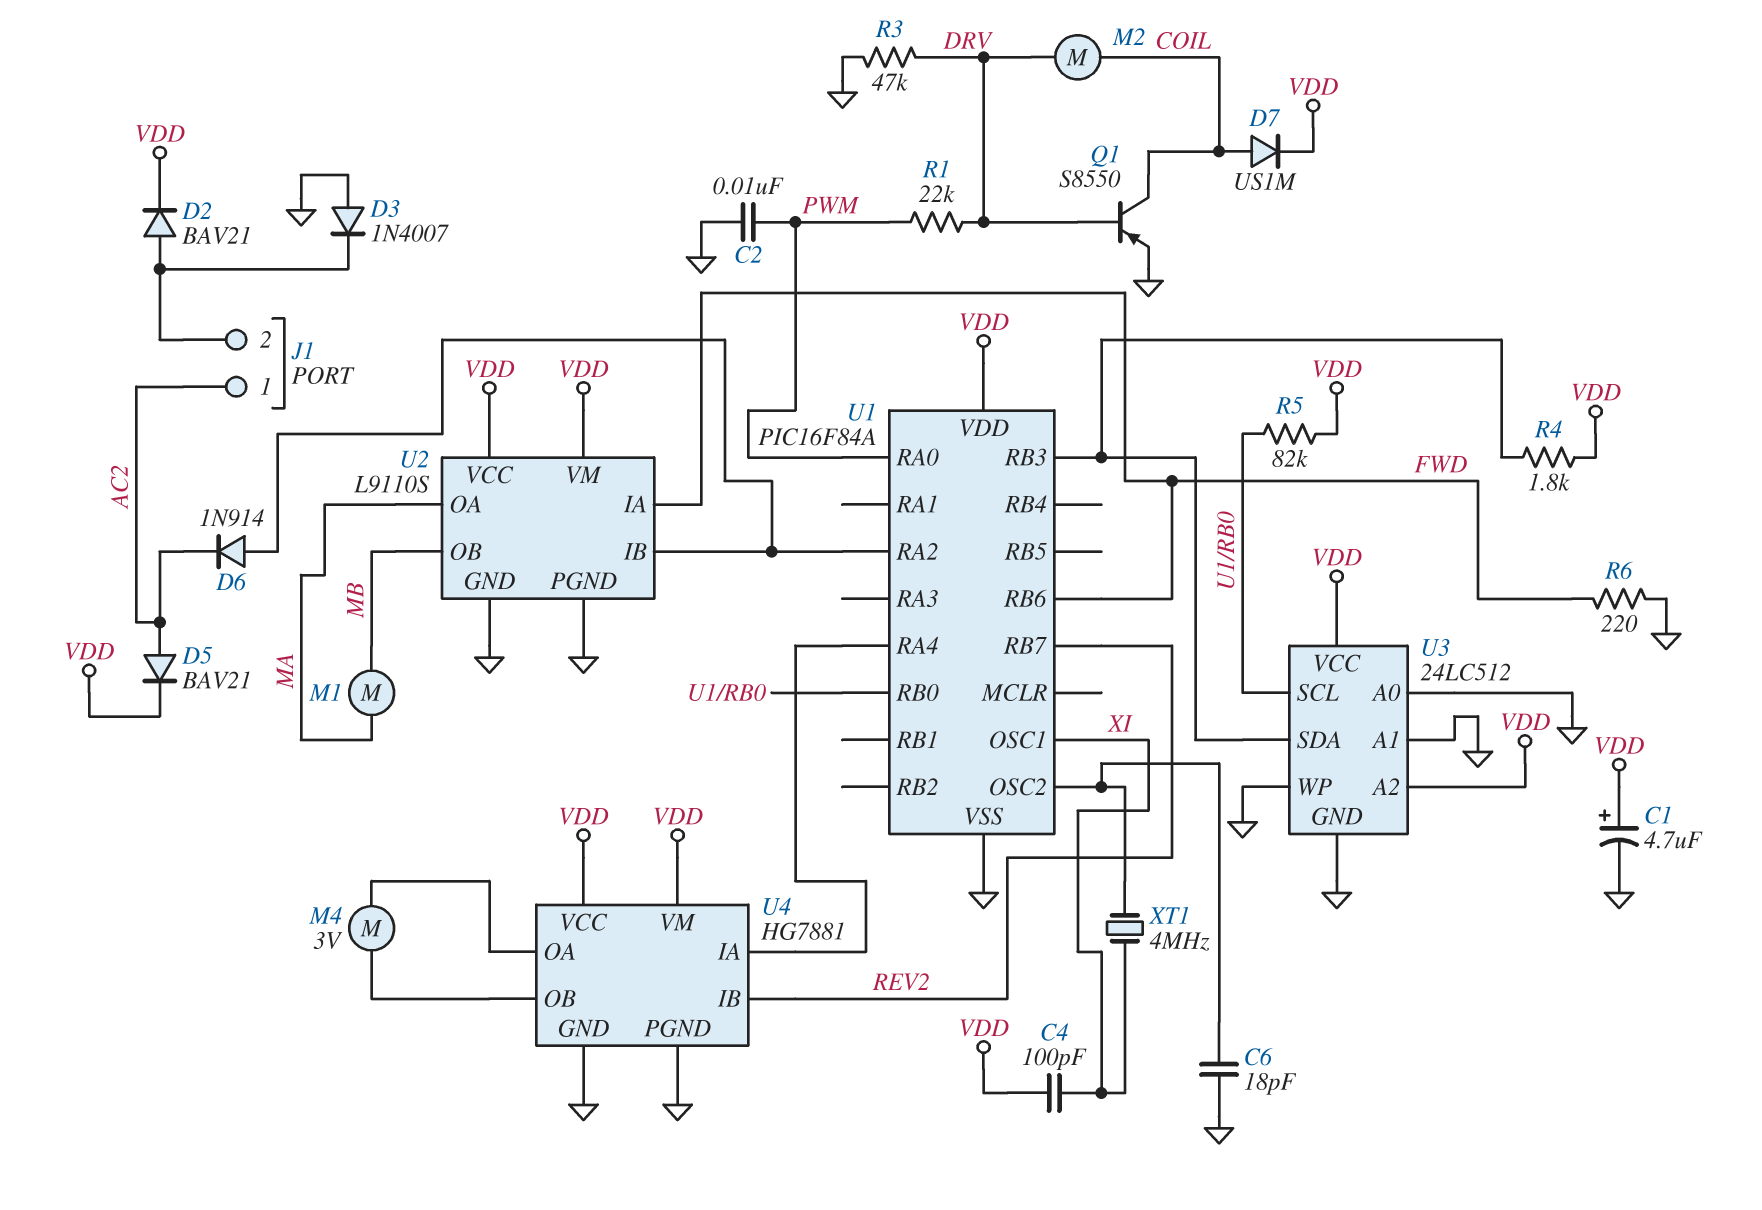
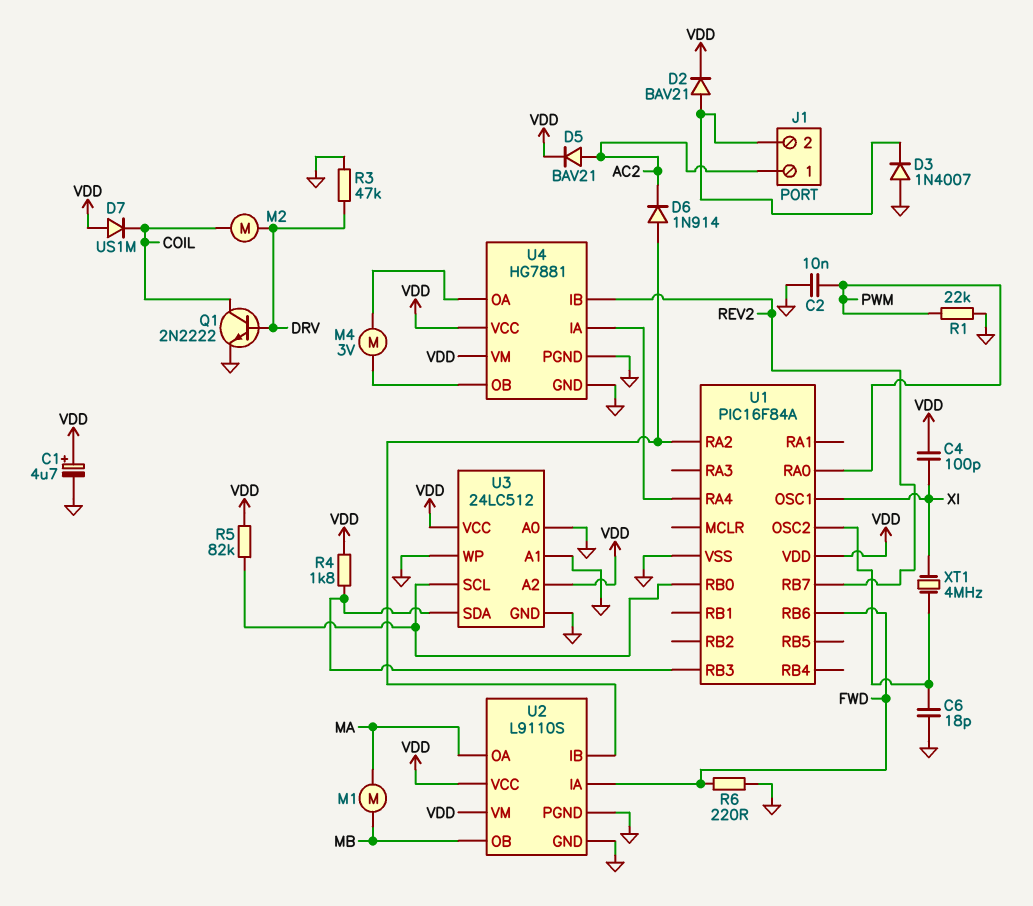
D7: diode US1M (A COIL, K VDD) -> diode US1M (A VDD, K COIL)
Q1: PNP S8550 (B DRV, C COIL, E GND) -> NPN 2N2222 (B DRV, C COIL, E GND)
R1: 22k (DRV, PWM) -> 22k (GND, PWM)

